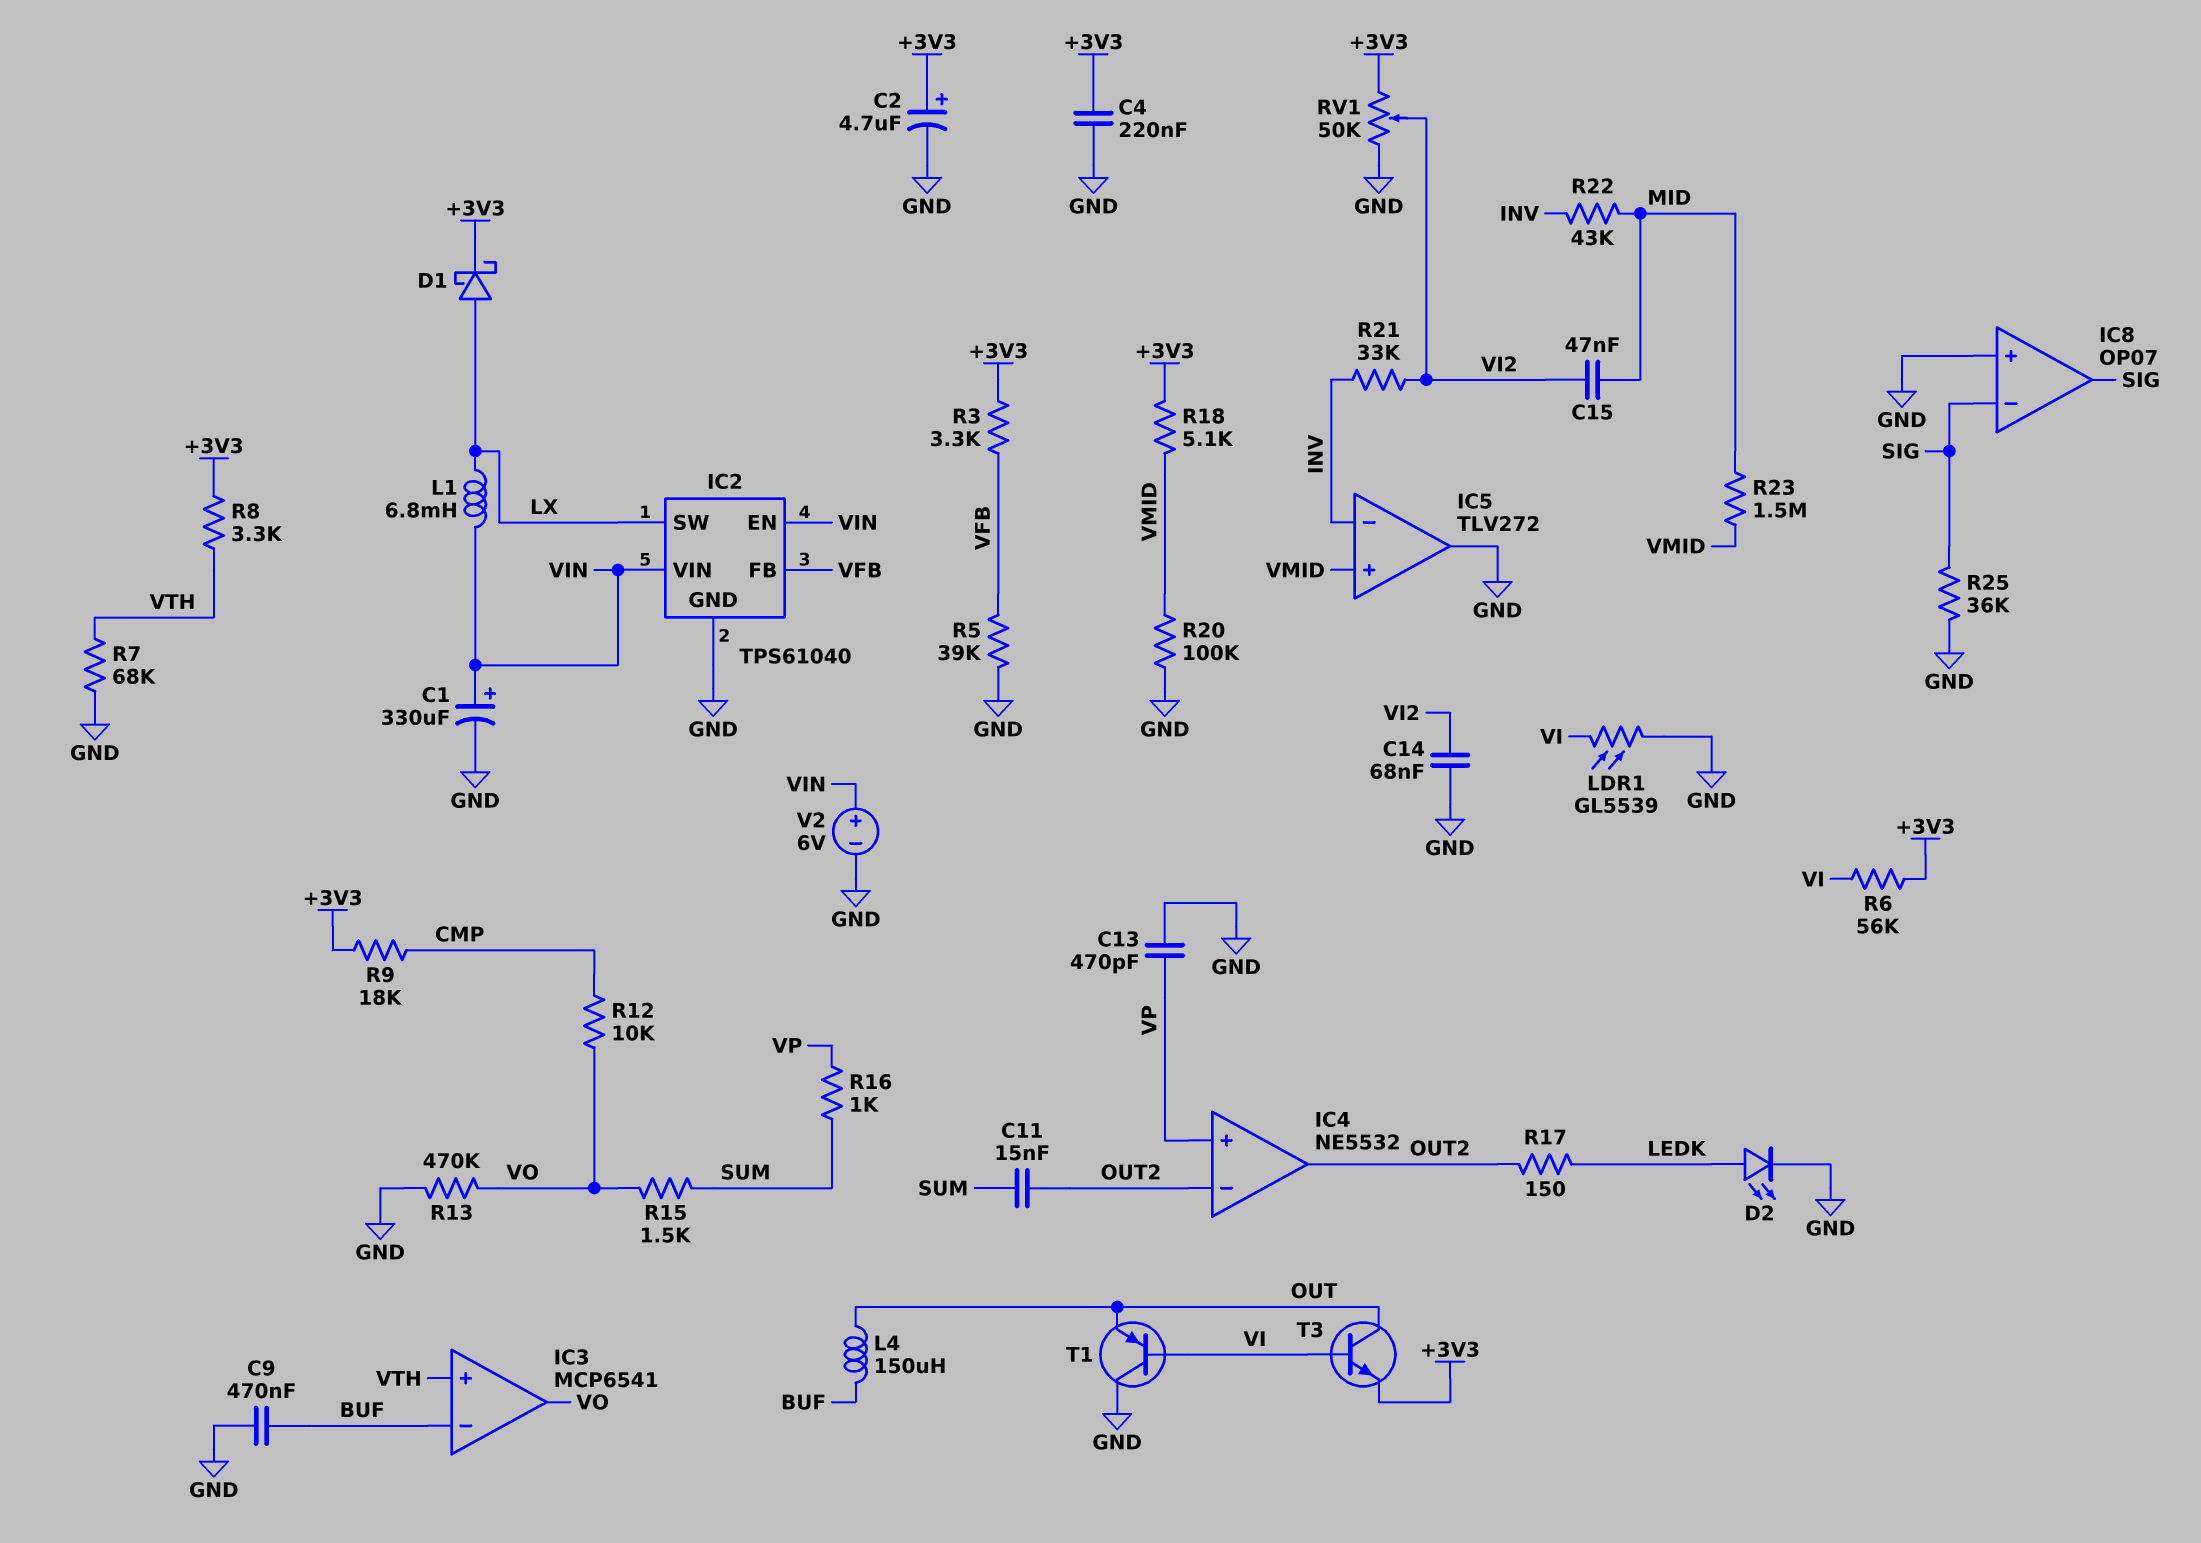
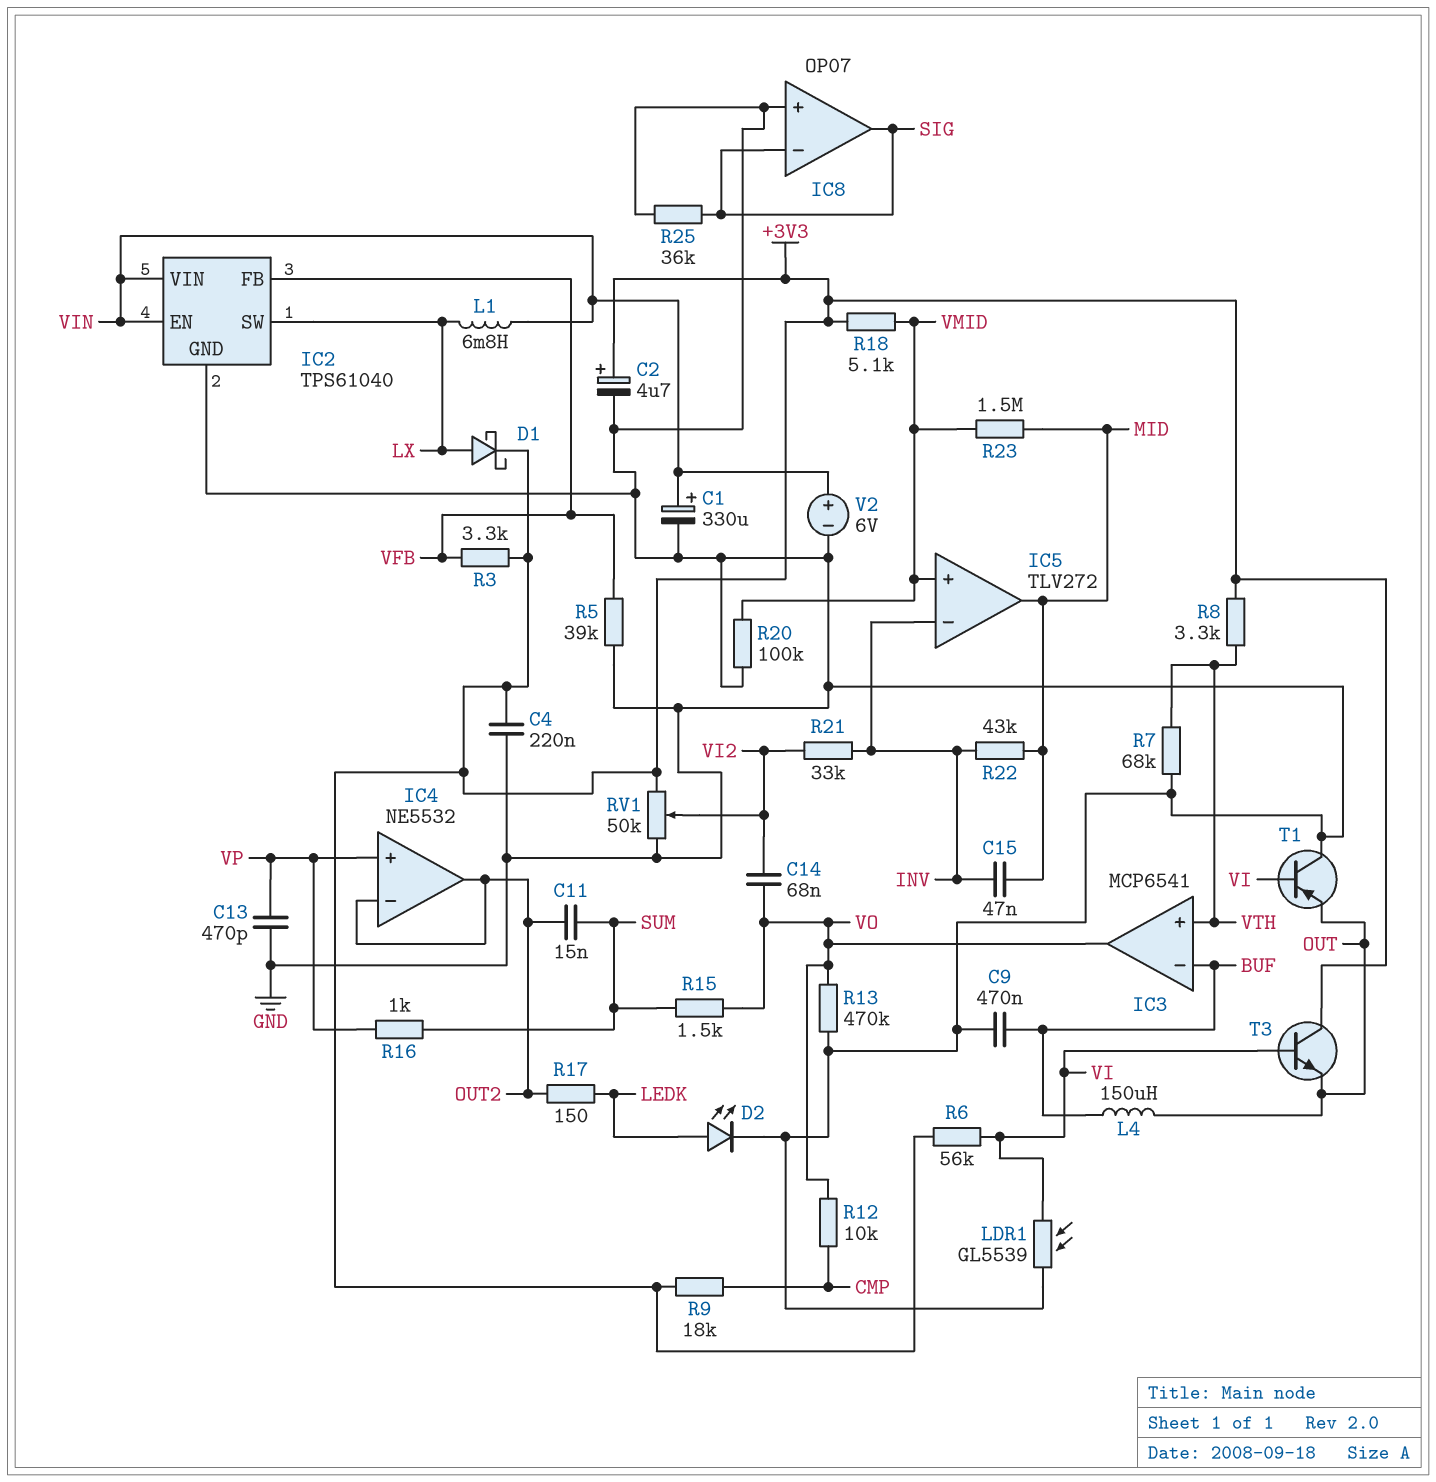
C14: 68nF (GND, VI2) -> 68nF (VI2, VO)
C15: 47nF (MID, VI2) -> 47nF (INV, MID)
IC5 pin out: GND -> MID
T3: NPN (B VI, C OUT, E +3V3) -> NPN (B VI, C +3V3, E OUT)

